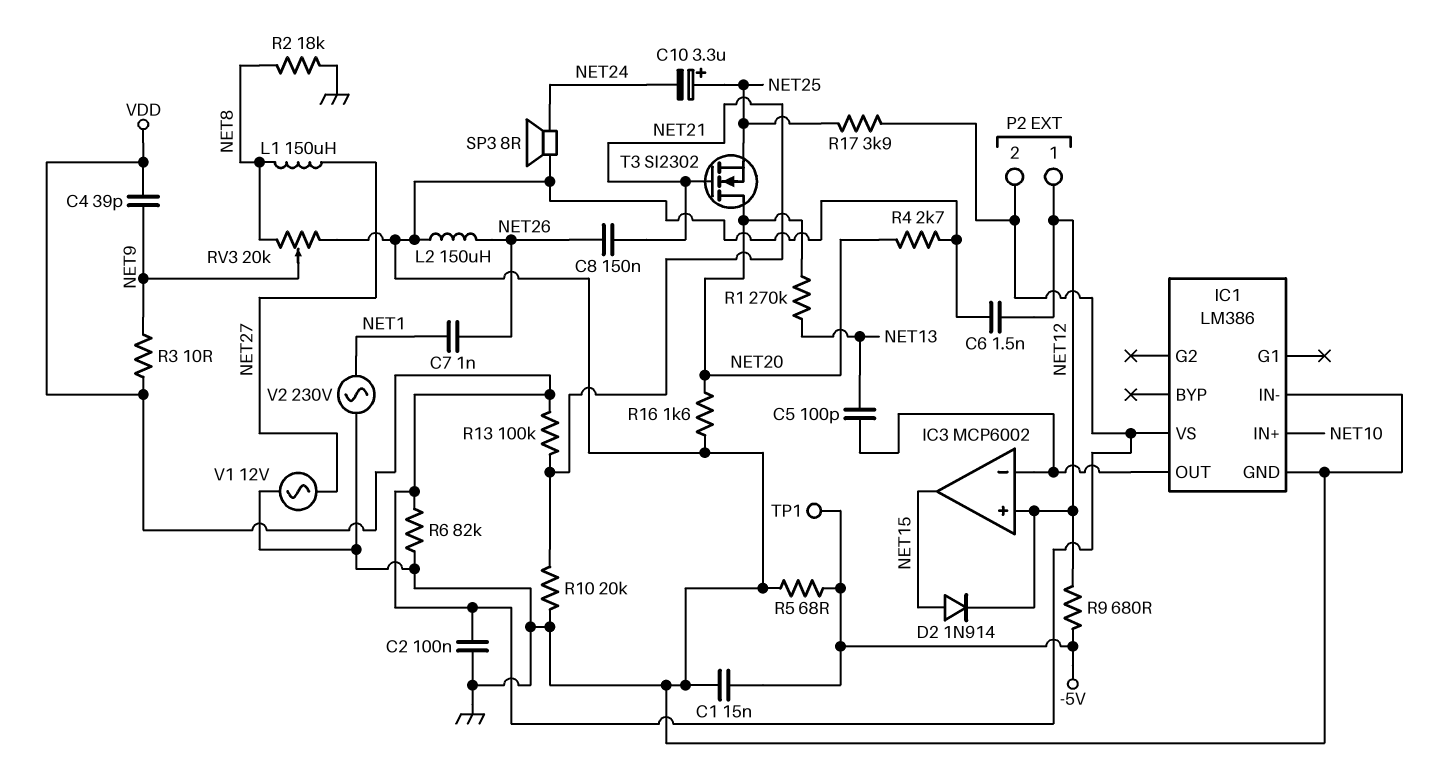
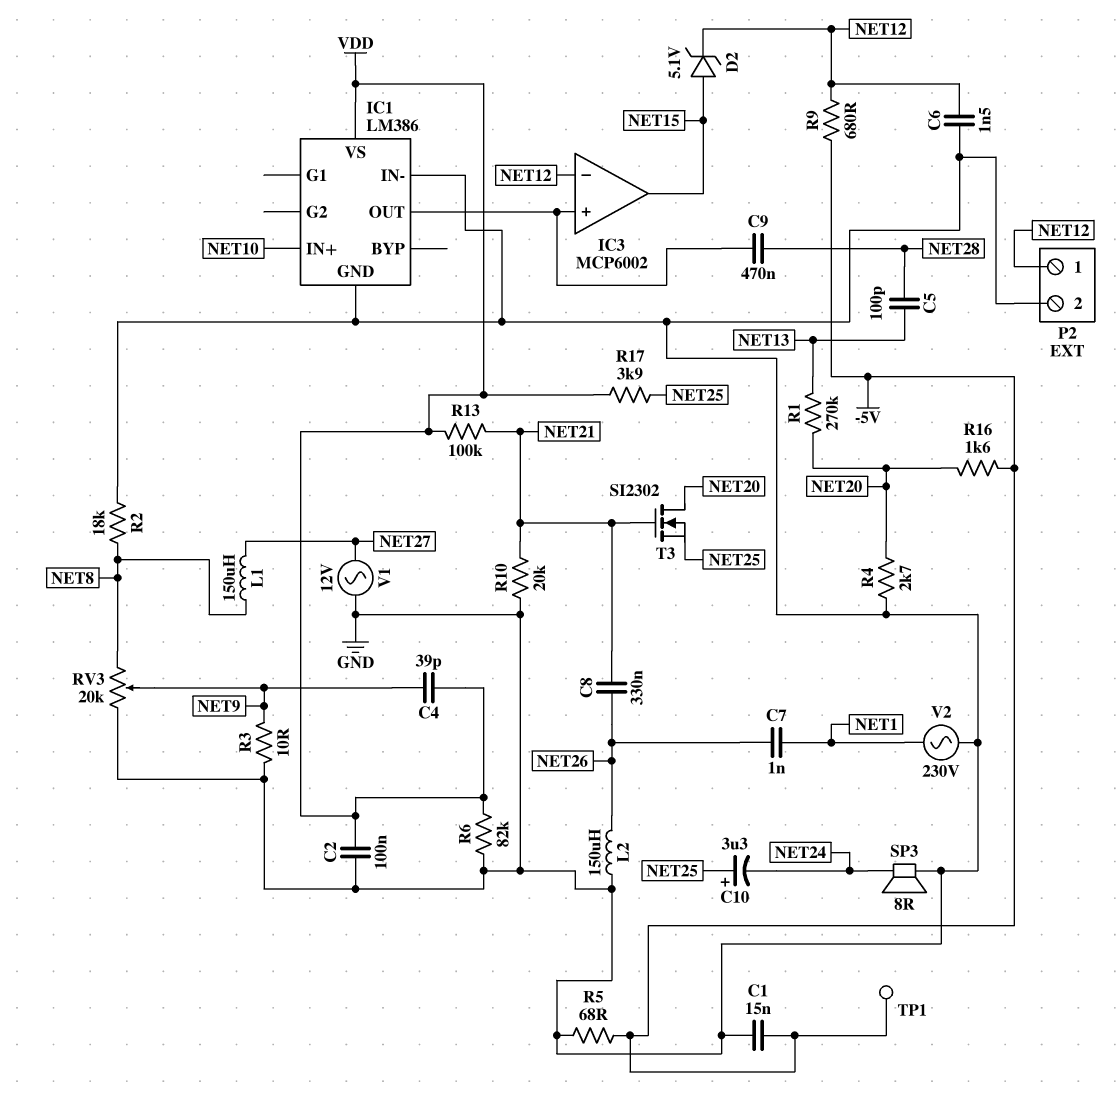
C5: 100pF (IC1/OUT, NET13) -> 100pF (NET13, NET28)
C8: 150nF (NET21, NET26) -> 330nF (NET21, NET26)
C9: none -> 470nF (IC1/OUT, NET28)
D2: diode 1N914 (A NET15, K NET12) -> zener 5.1V (A NET15, K NET12)
IC3 pin in+: NET12 -> IC1/OUT
IC3 pin in-: IC1/OUT -> NET12
P2 pin 2: VDD -> GND
R3: 10 (NET9, VDD) -> 10 (GND, NET9)
R16: 1.6k (GND, NET20) -> 1.6k (-5V, NET20)

